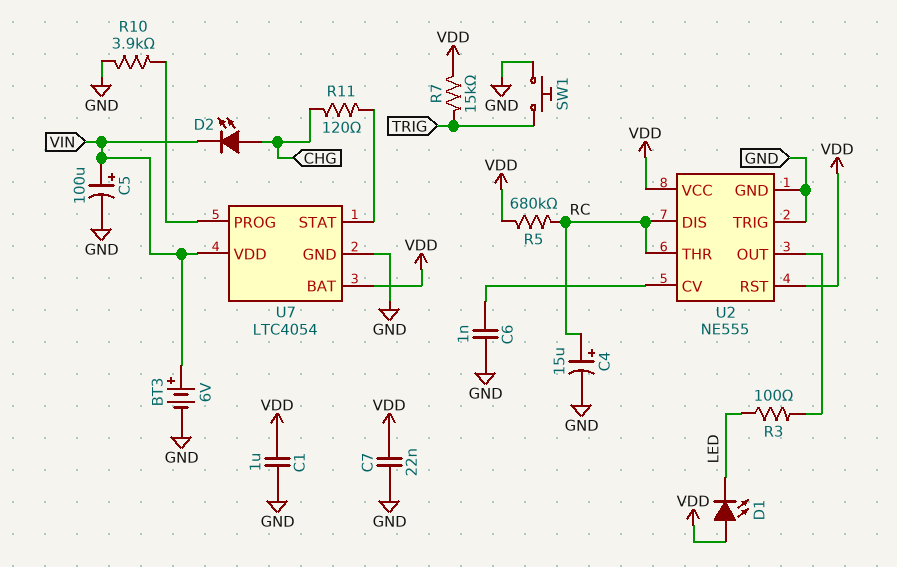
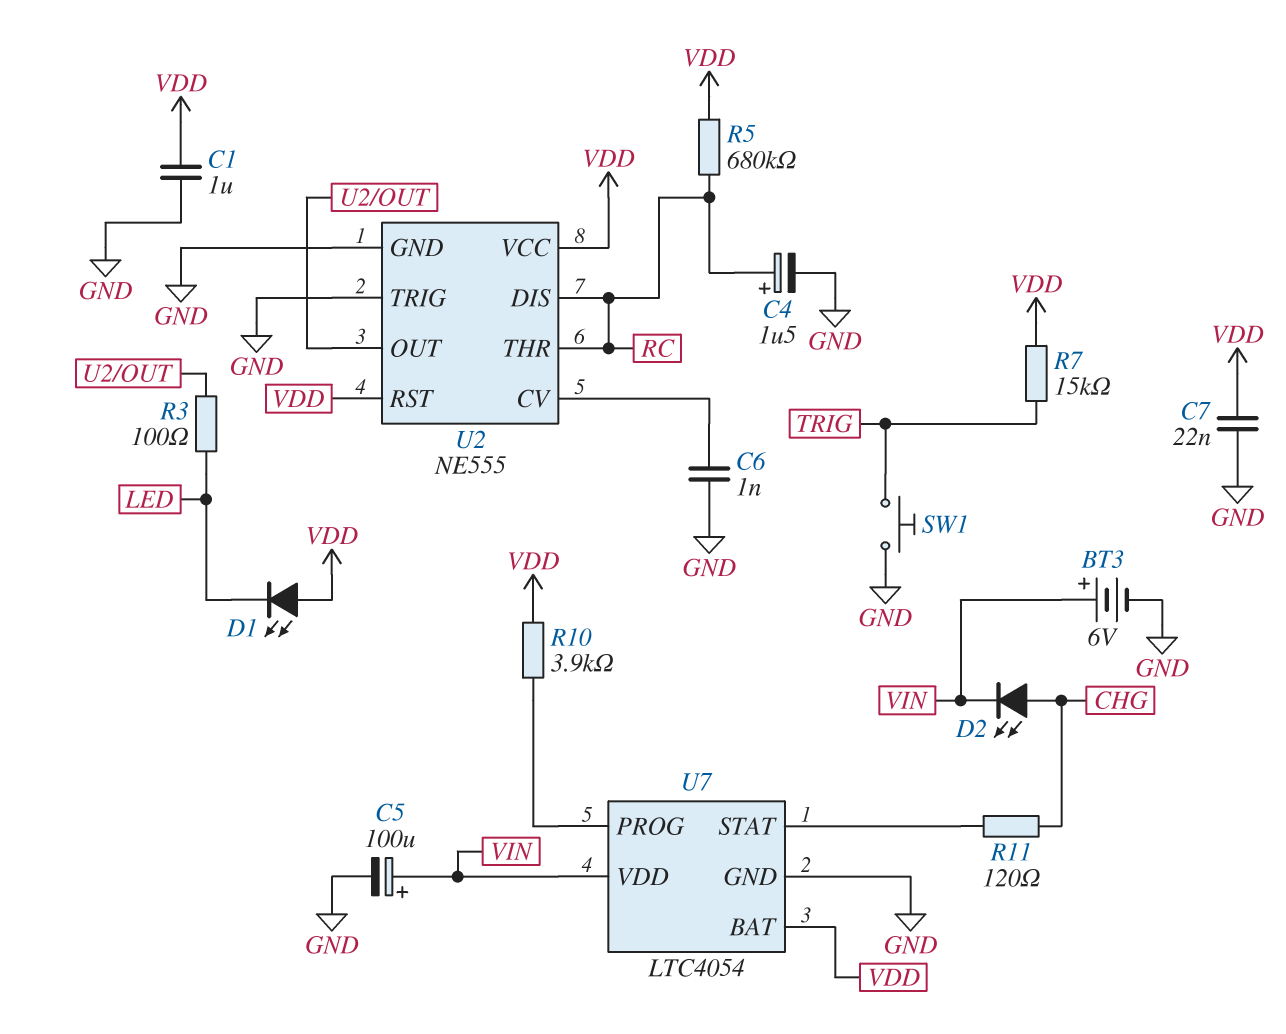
C4: 15uF (plus RC, minus GND) -> 1.5uF (plus RC, minus GND)
R10: 3.9k (GND, U7/PROG) -> 3.9k (U7/PROG, VDD)

